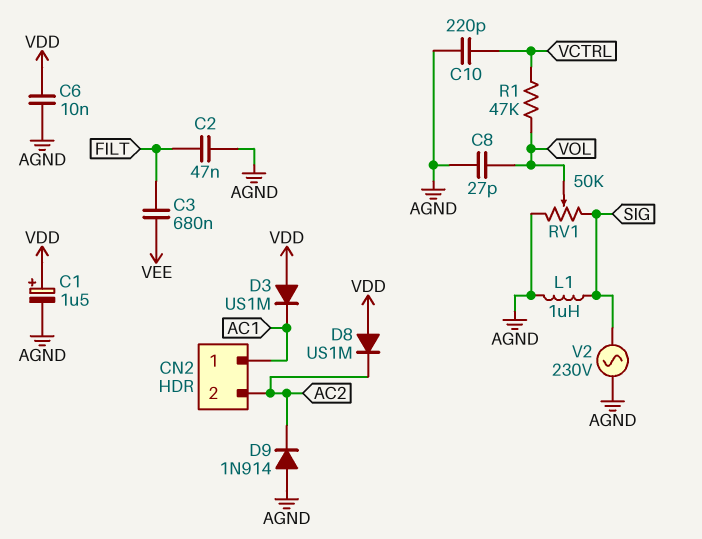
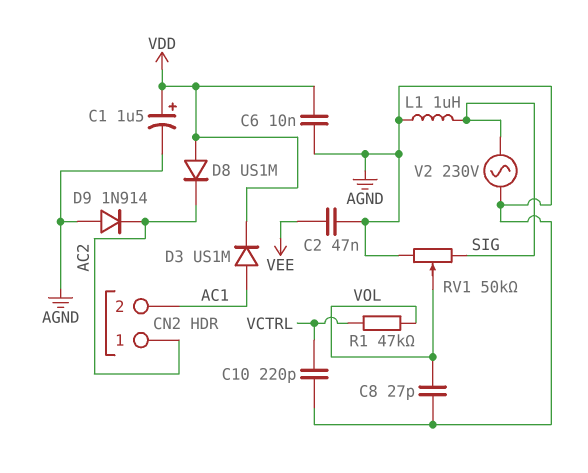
C2: 47nF (AGND, FILT) -> 47nF (AGND, VEE)
C3: 680nF (FILT, VEE) -> none
CN2 pin 1: AC1 -> AC2
CN2 pin 2: AC2 -> AC1
D3: diode US1M (A VDD, K AC1) -> diode US1M (A AC1, K VDD)

